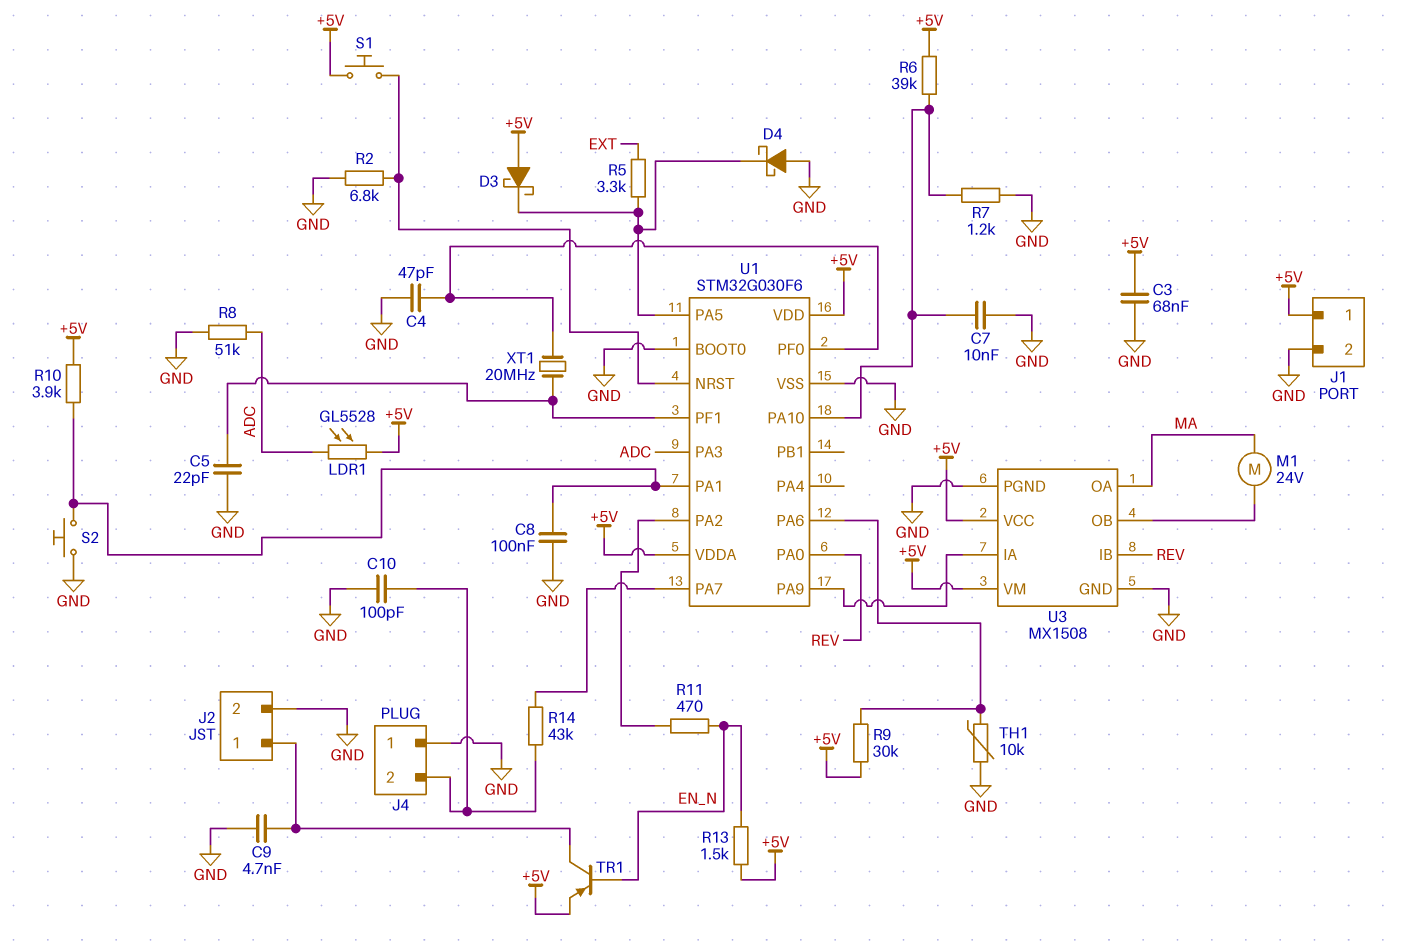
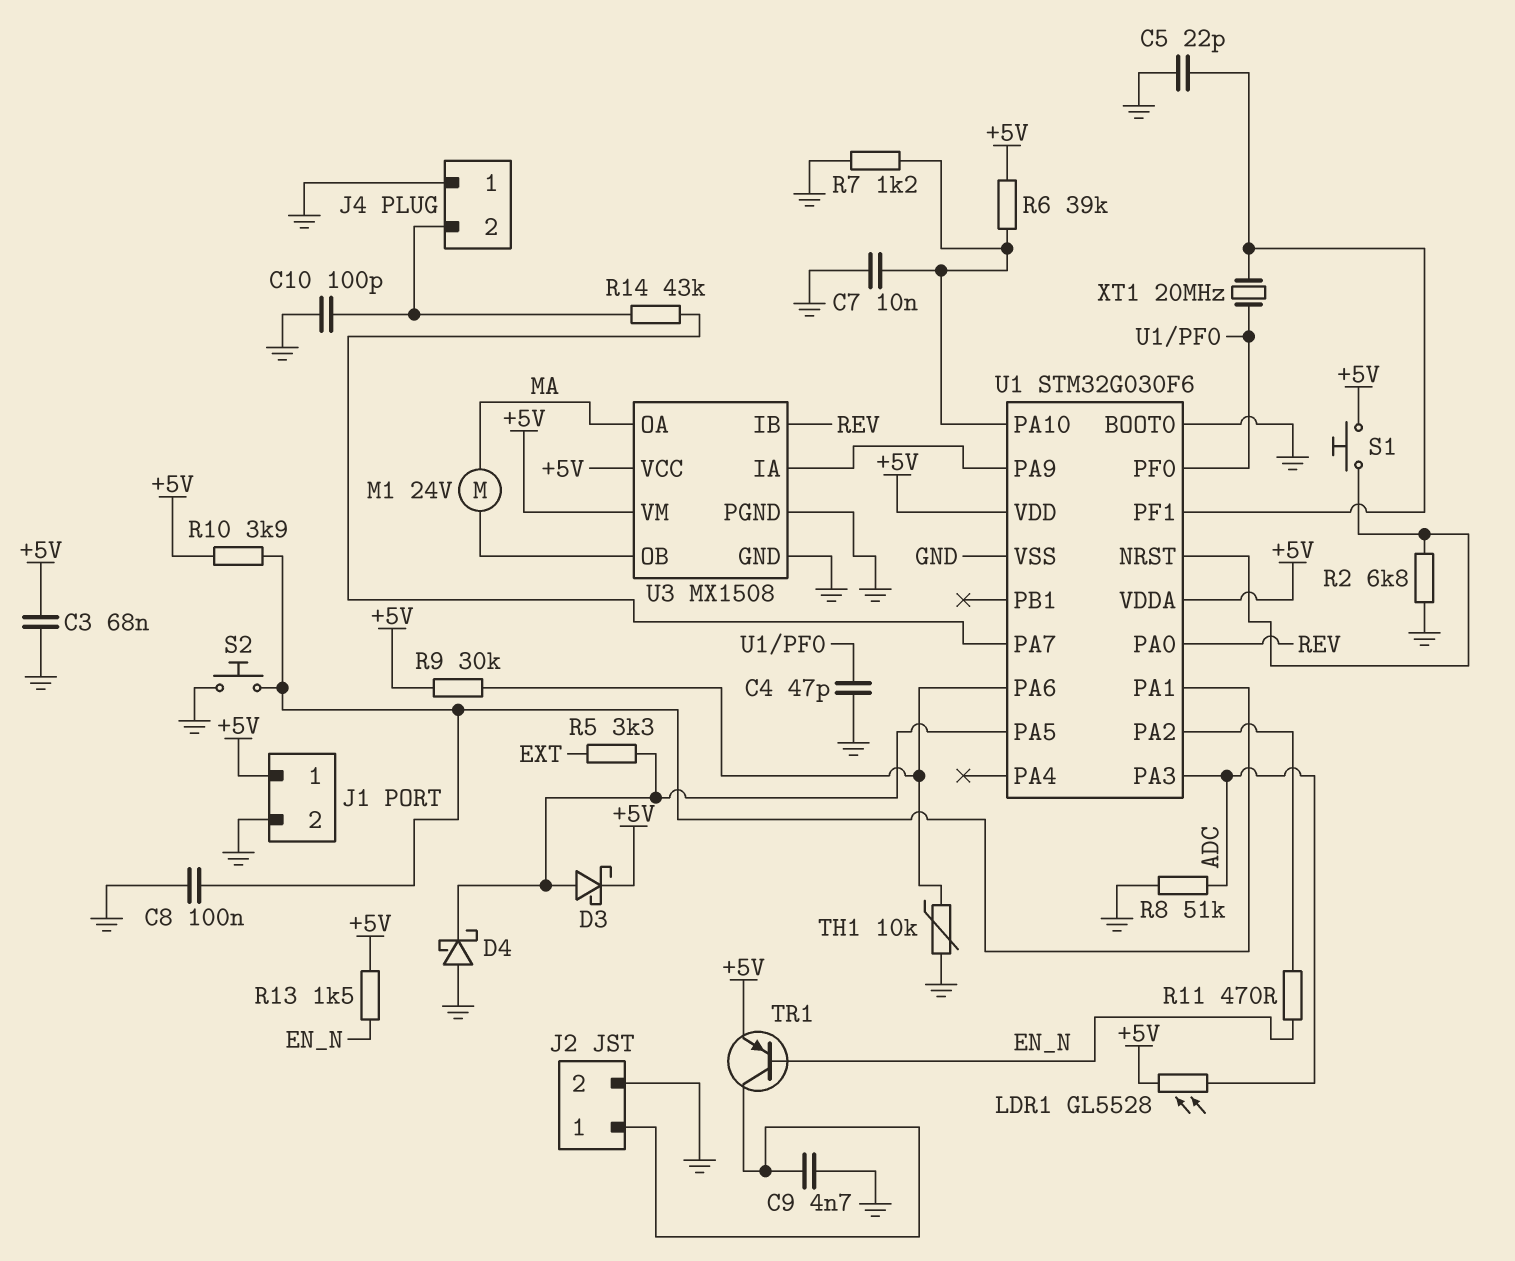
D3: schottky (A +5V, K U1/PA5) -> schottky (A U1/PA5, K +5V)

